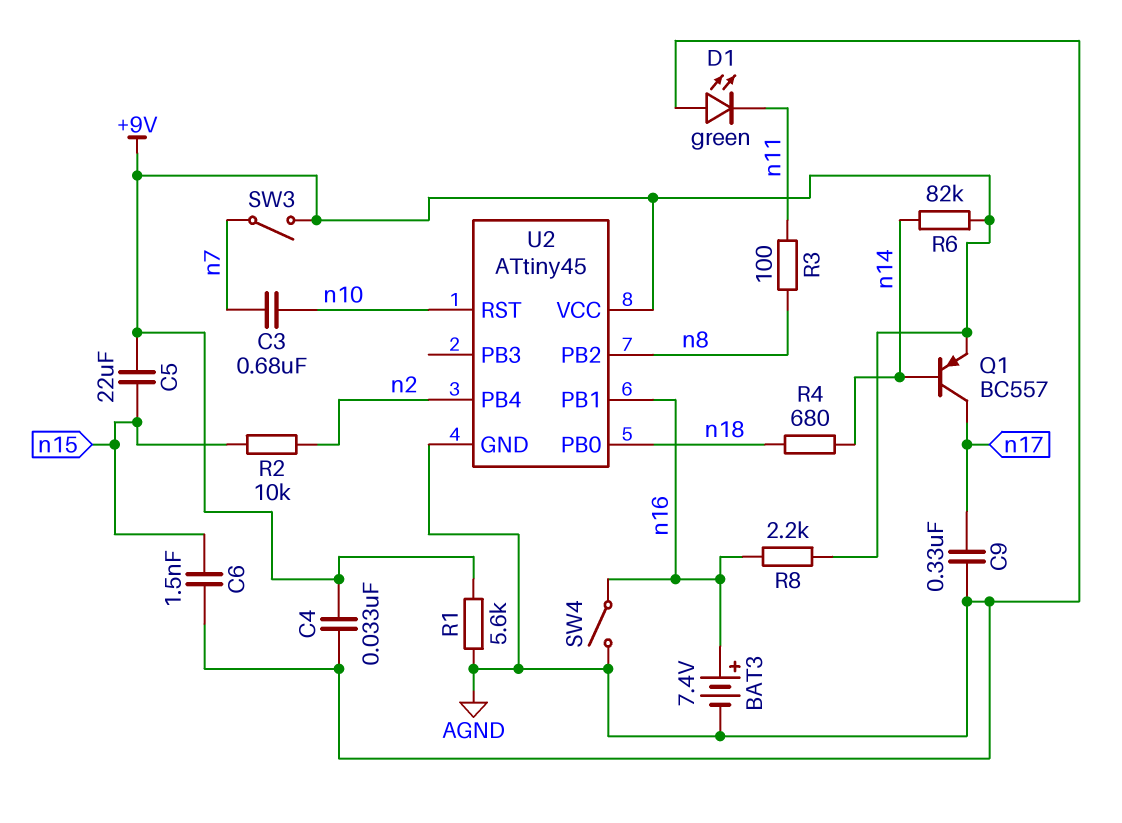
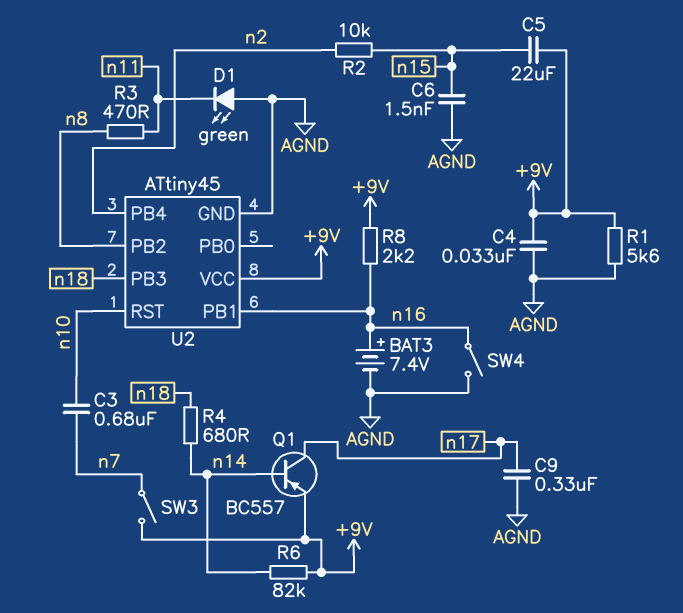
R3: 100 (n8, n11) -> 470 (n8, n11)
U2 pin PB0: n18 -> none
U2 pin PB3: none -> n18

